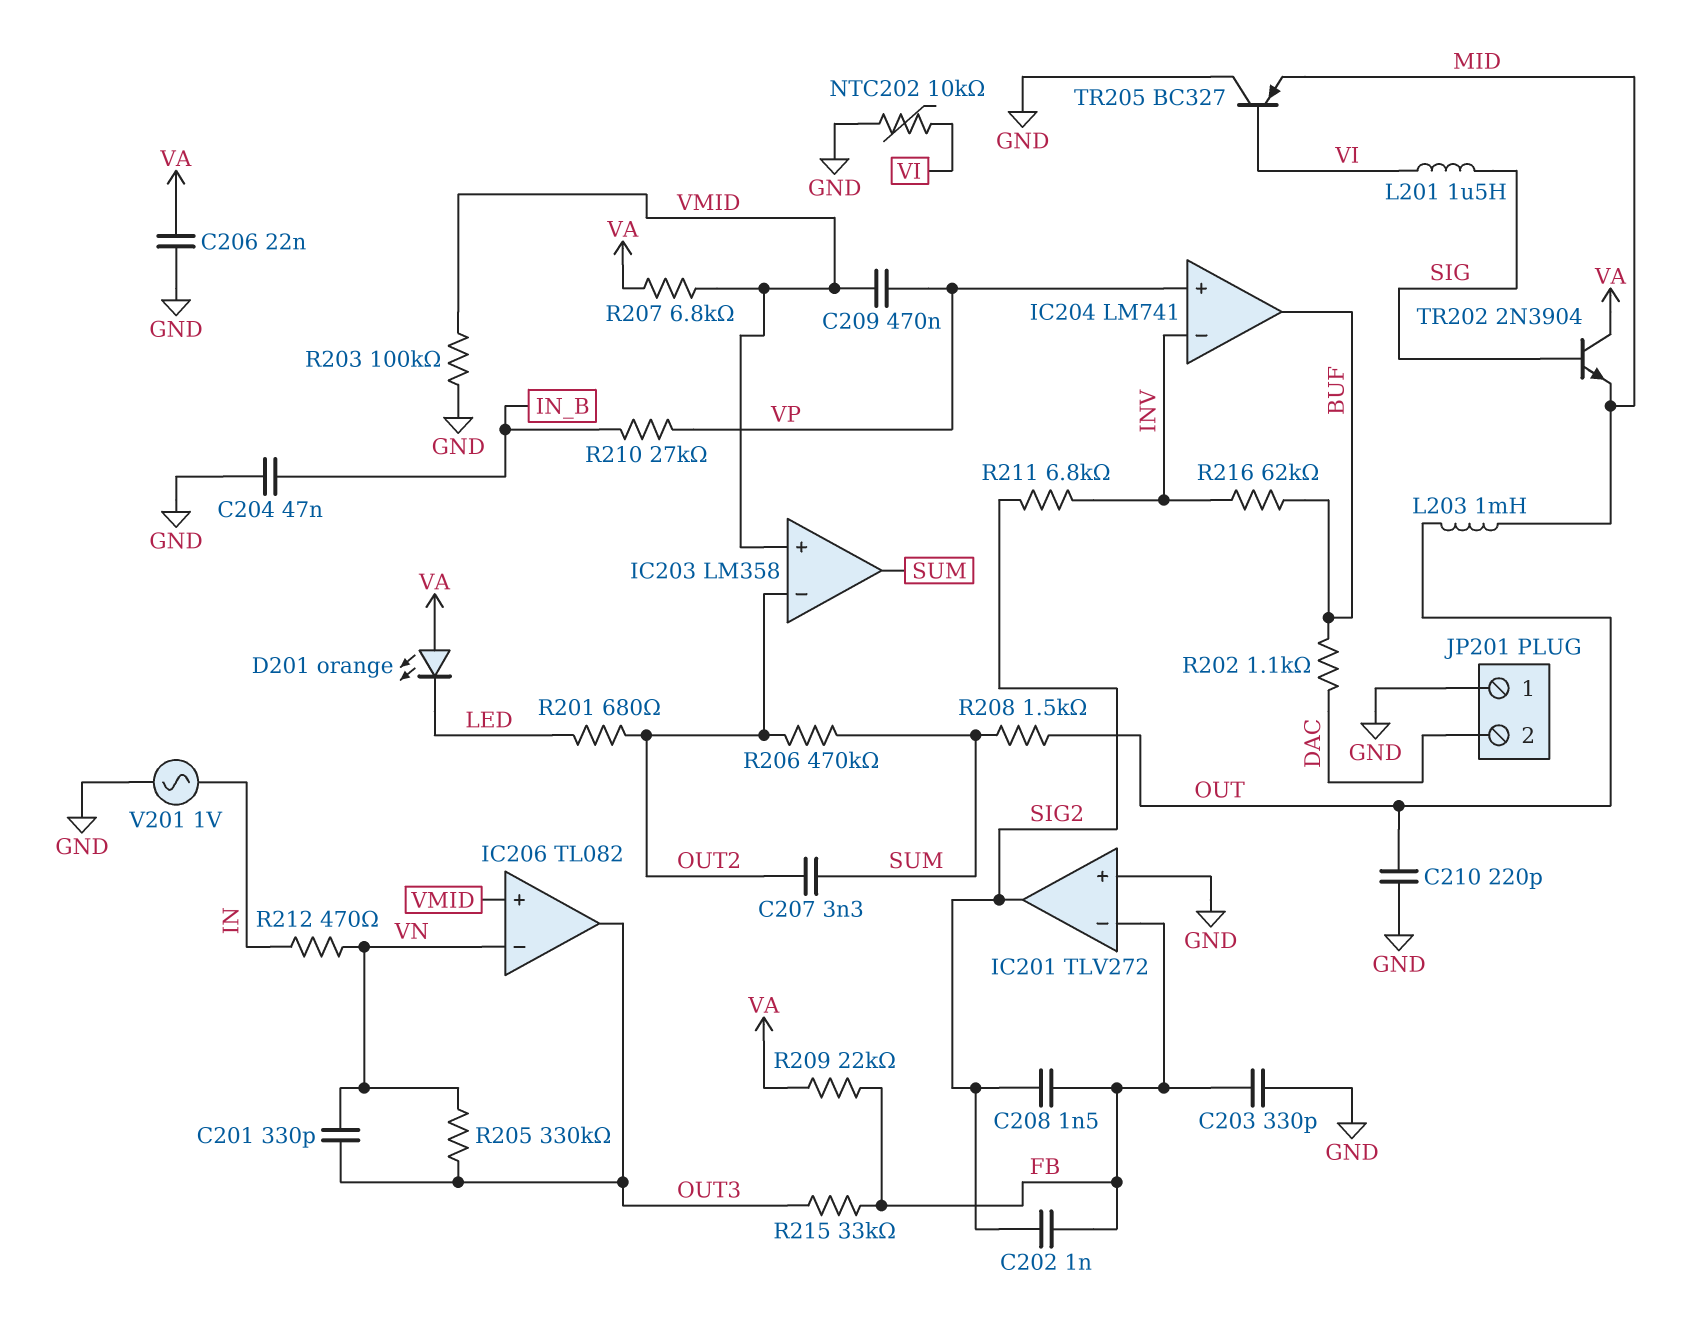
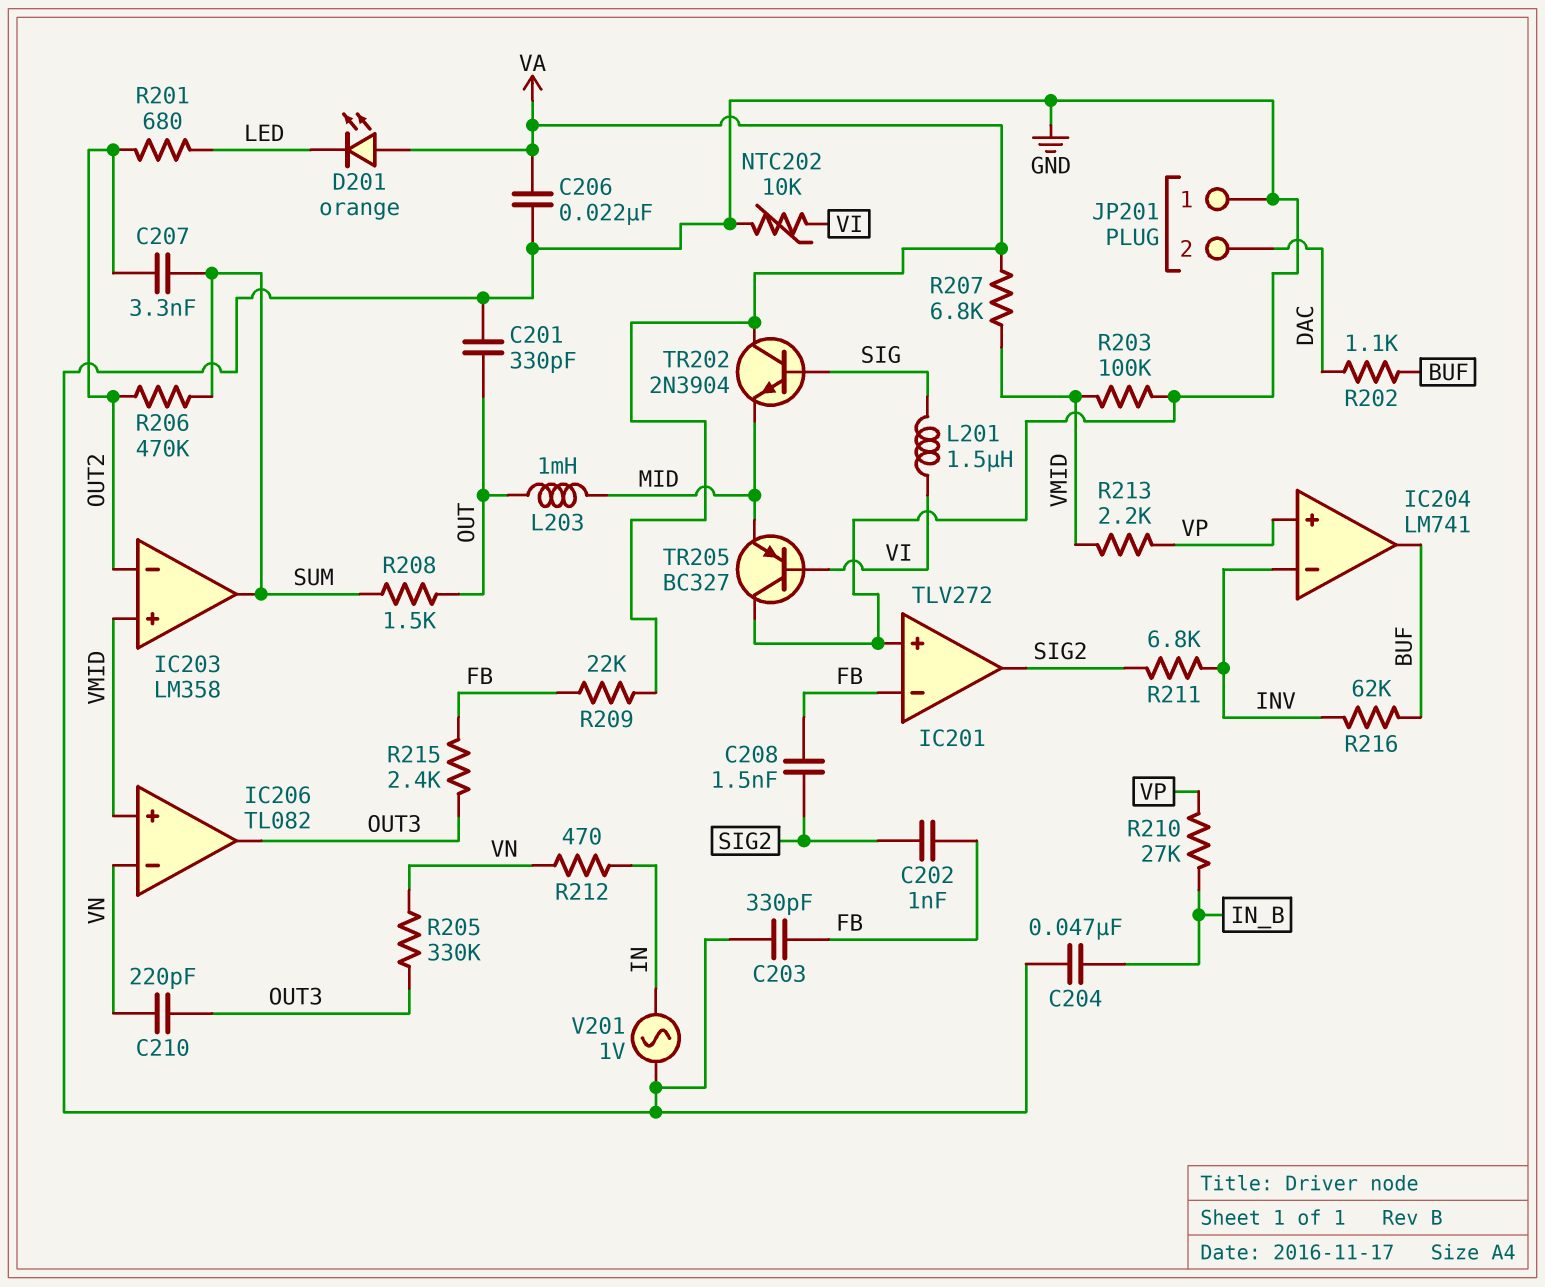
C201: 330pF (OUT3, VN) -> 330pF (GND, OUT)
C209: 470nF (VMID, VP) -> none
C210: 220pF (GND, OUT) -> 220pF (OUT3, VN)
R213: none -> 2.2k (VMID, VP)
R215: 33k (FB, OUT3) -> 2.4k (FB, OUT3)

